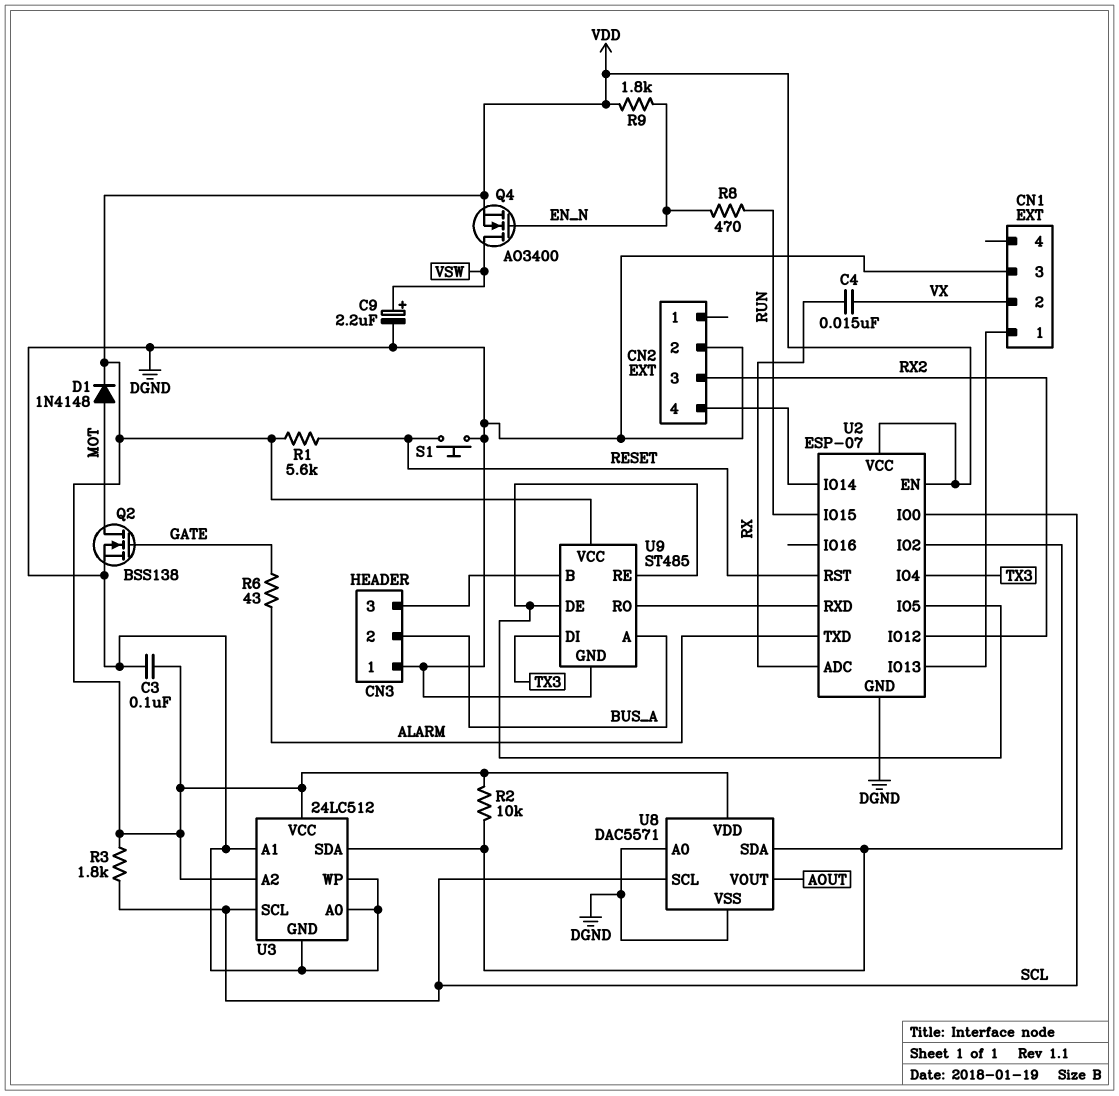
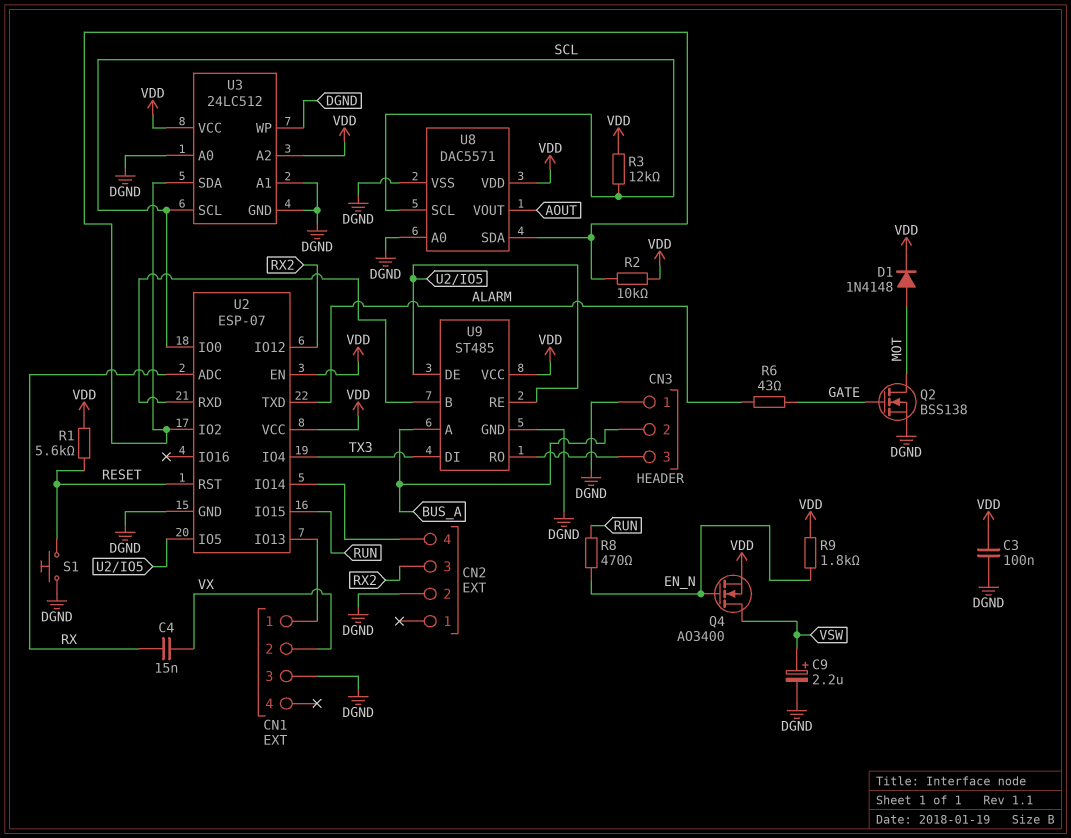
R3: 1.8k (SCL, VDD) -> 12k (SCL, VDD)
U9 pin B: CN3/3 -> U2/RXD
U9 pin RO: U2/RXD -> CN3/3

